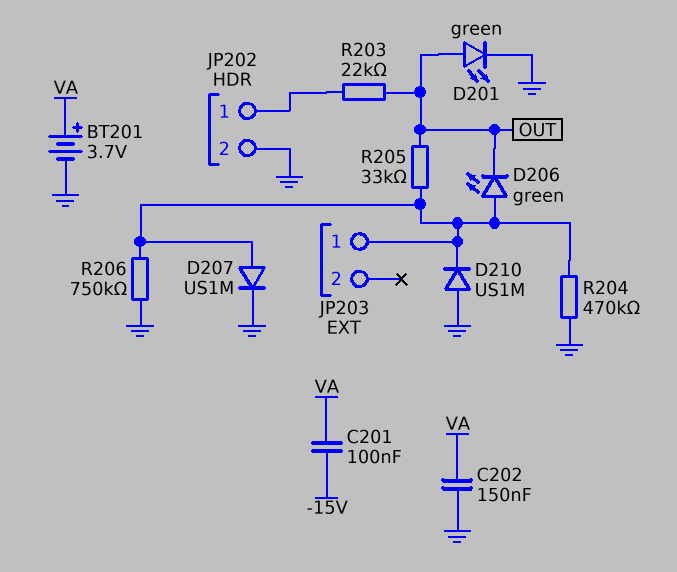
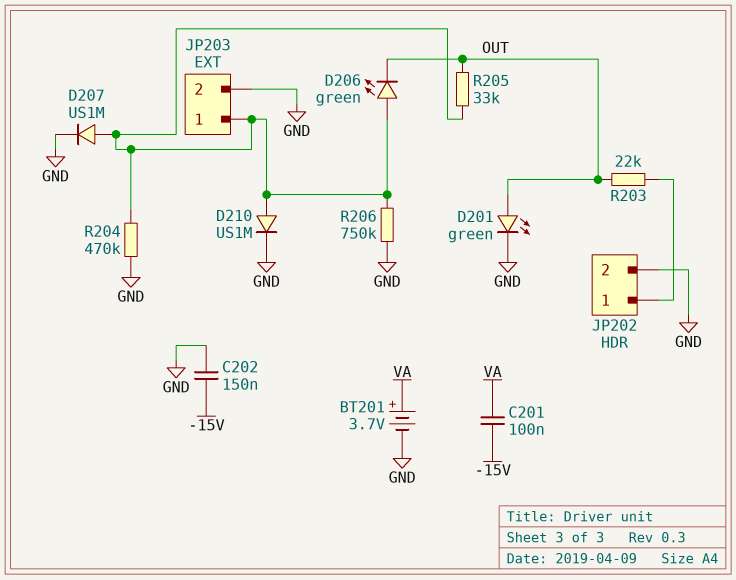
C202: 150nF (GND, VA) -> 150nF (-15V, GND)
D210: diode US1M (A GND, K JP203/1) -> diode US1M (A JP203/1, K GND)
JP203 pin 2: none -> GND

